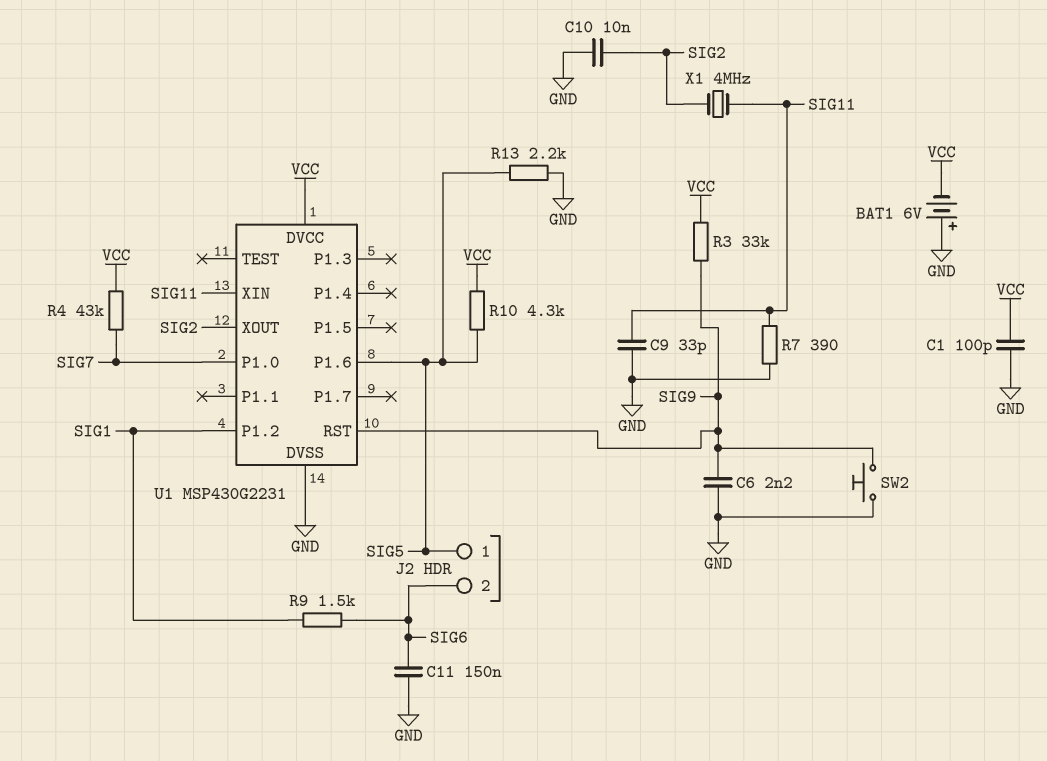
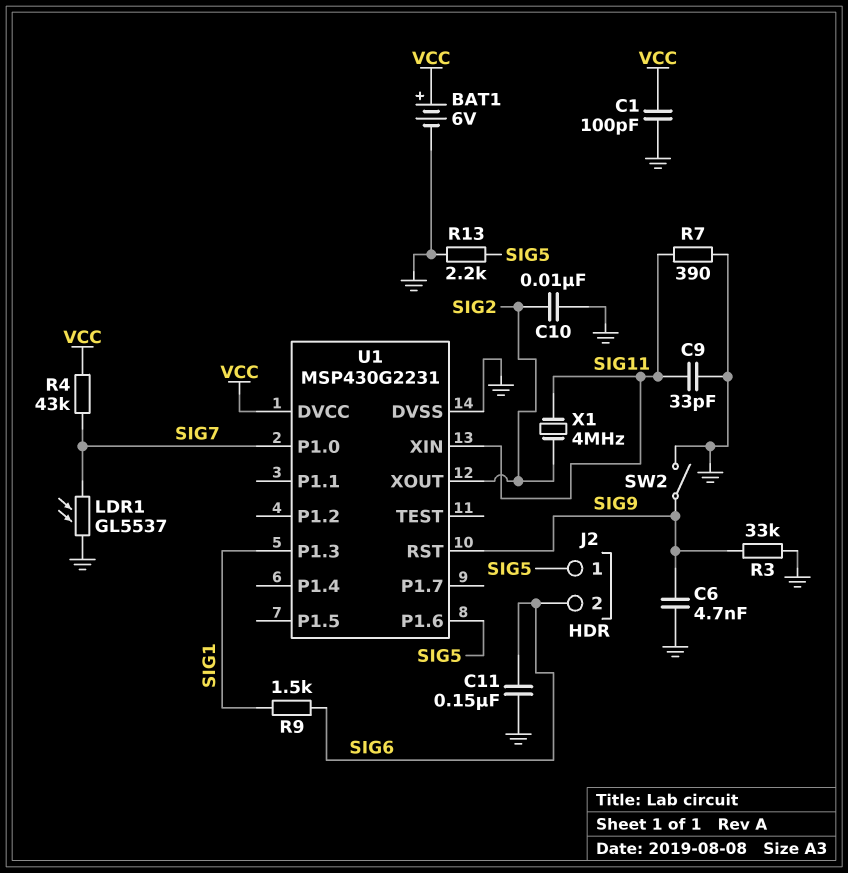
BAT1: 6V (plus GND, minus VCC) -> 6V (plus VCC, minus GND)
C6: 2.2nF (GND, SIG9) -> 4.7nF (GND, SIG9)
LDR1: none -> GL5537 (GND, SIG7)
R3: 33k (SIG9, VCC) -> 33k (GND, SIG9)
R10: 4.3k (SIG5, VCC) -> none
SW2: button (GND, SIG9) -> switch (GND, SIG9)
U1 pin P1.2: SIG1 -> none
U1 pin P1.3: none -> SIG1

